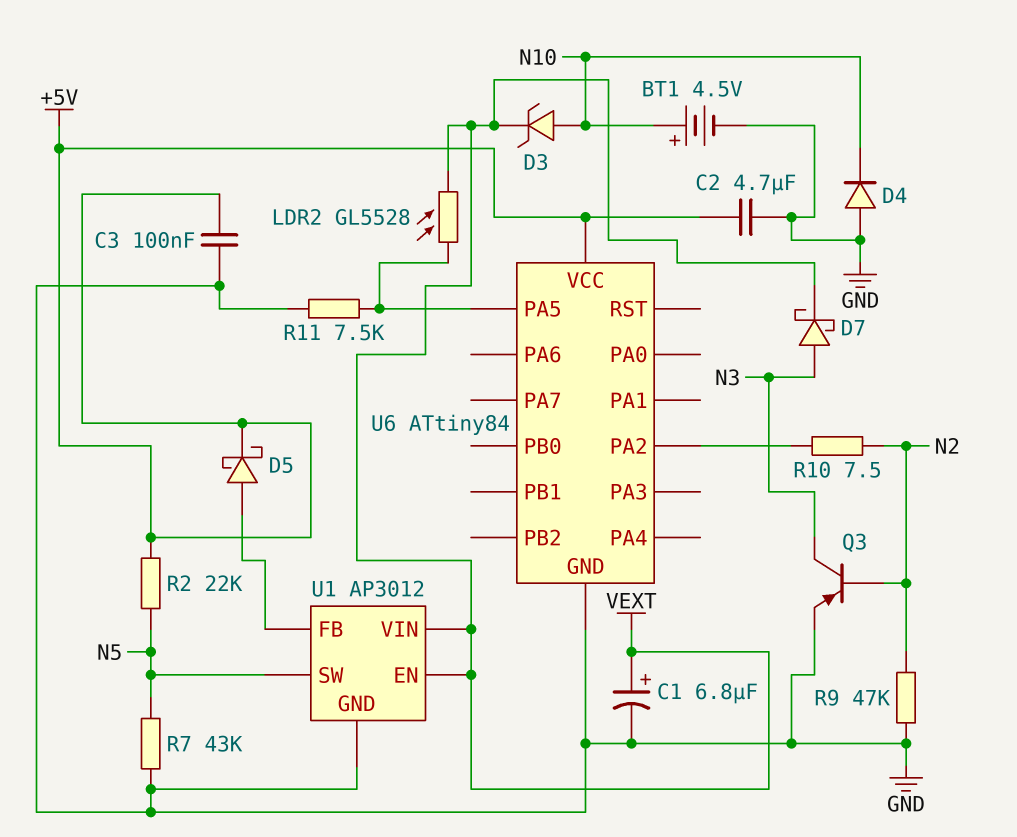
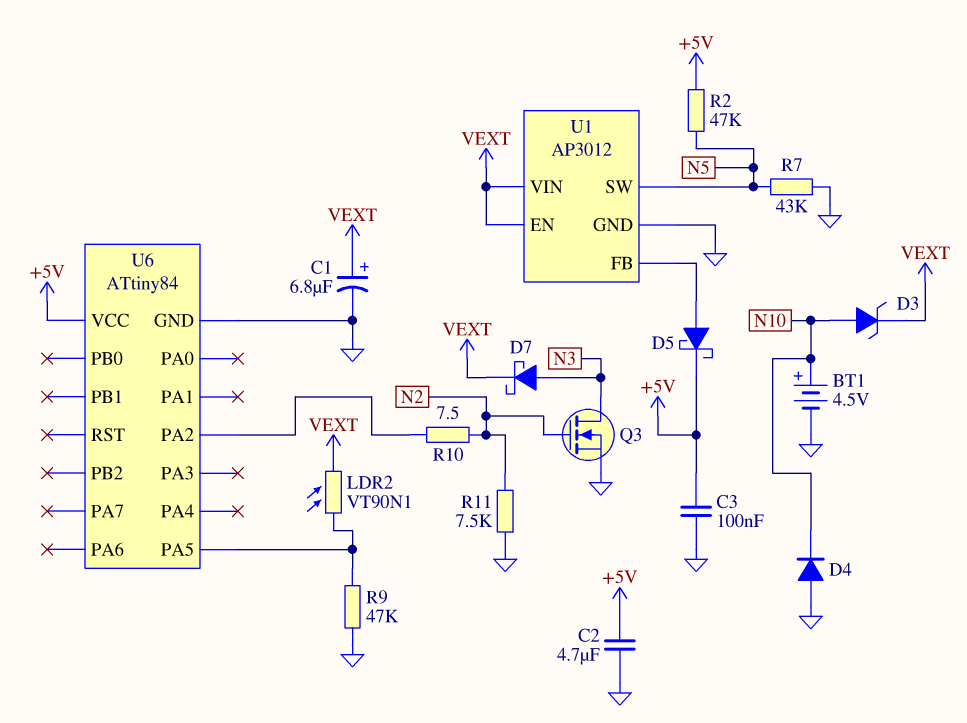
LDR2: GL5528 (U6/PA5, VEXT) -> VT90N1 (U6/PA5, VEXT)
Q3: PNP (B N2, C N3, E GND) -> NMOS (G N2, D N3, S GND)
R2: 22k (+5V, N5) -> 47k (+5V, N5)
R9: 47k (GND, N2) -> 47k (GND, U6/PA5)
R11: 7.5k (GND, U6/PA5) -> 7.5k (GND, N2)

